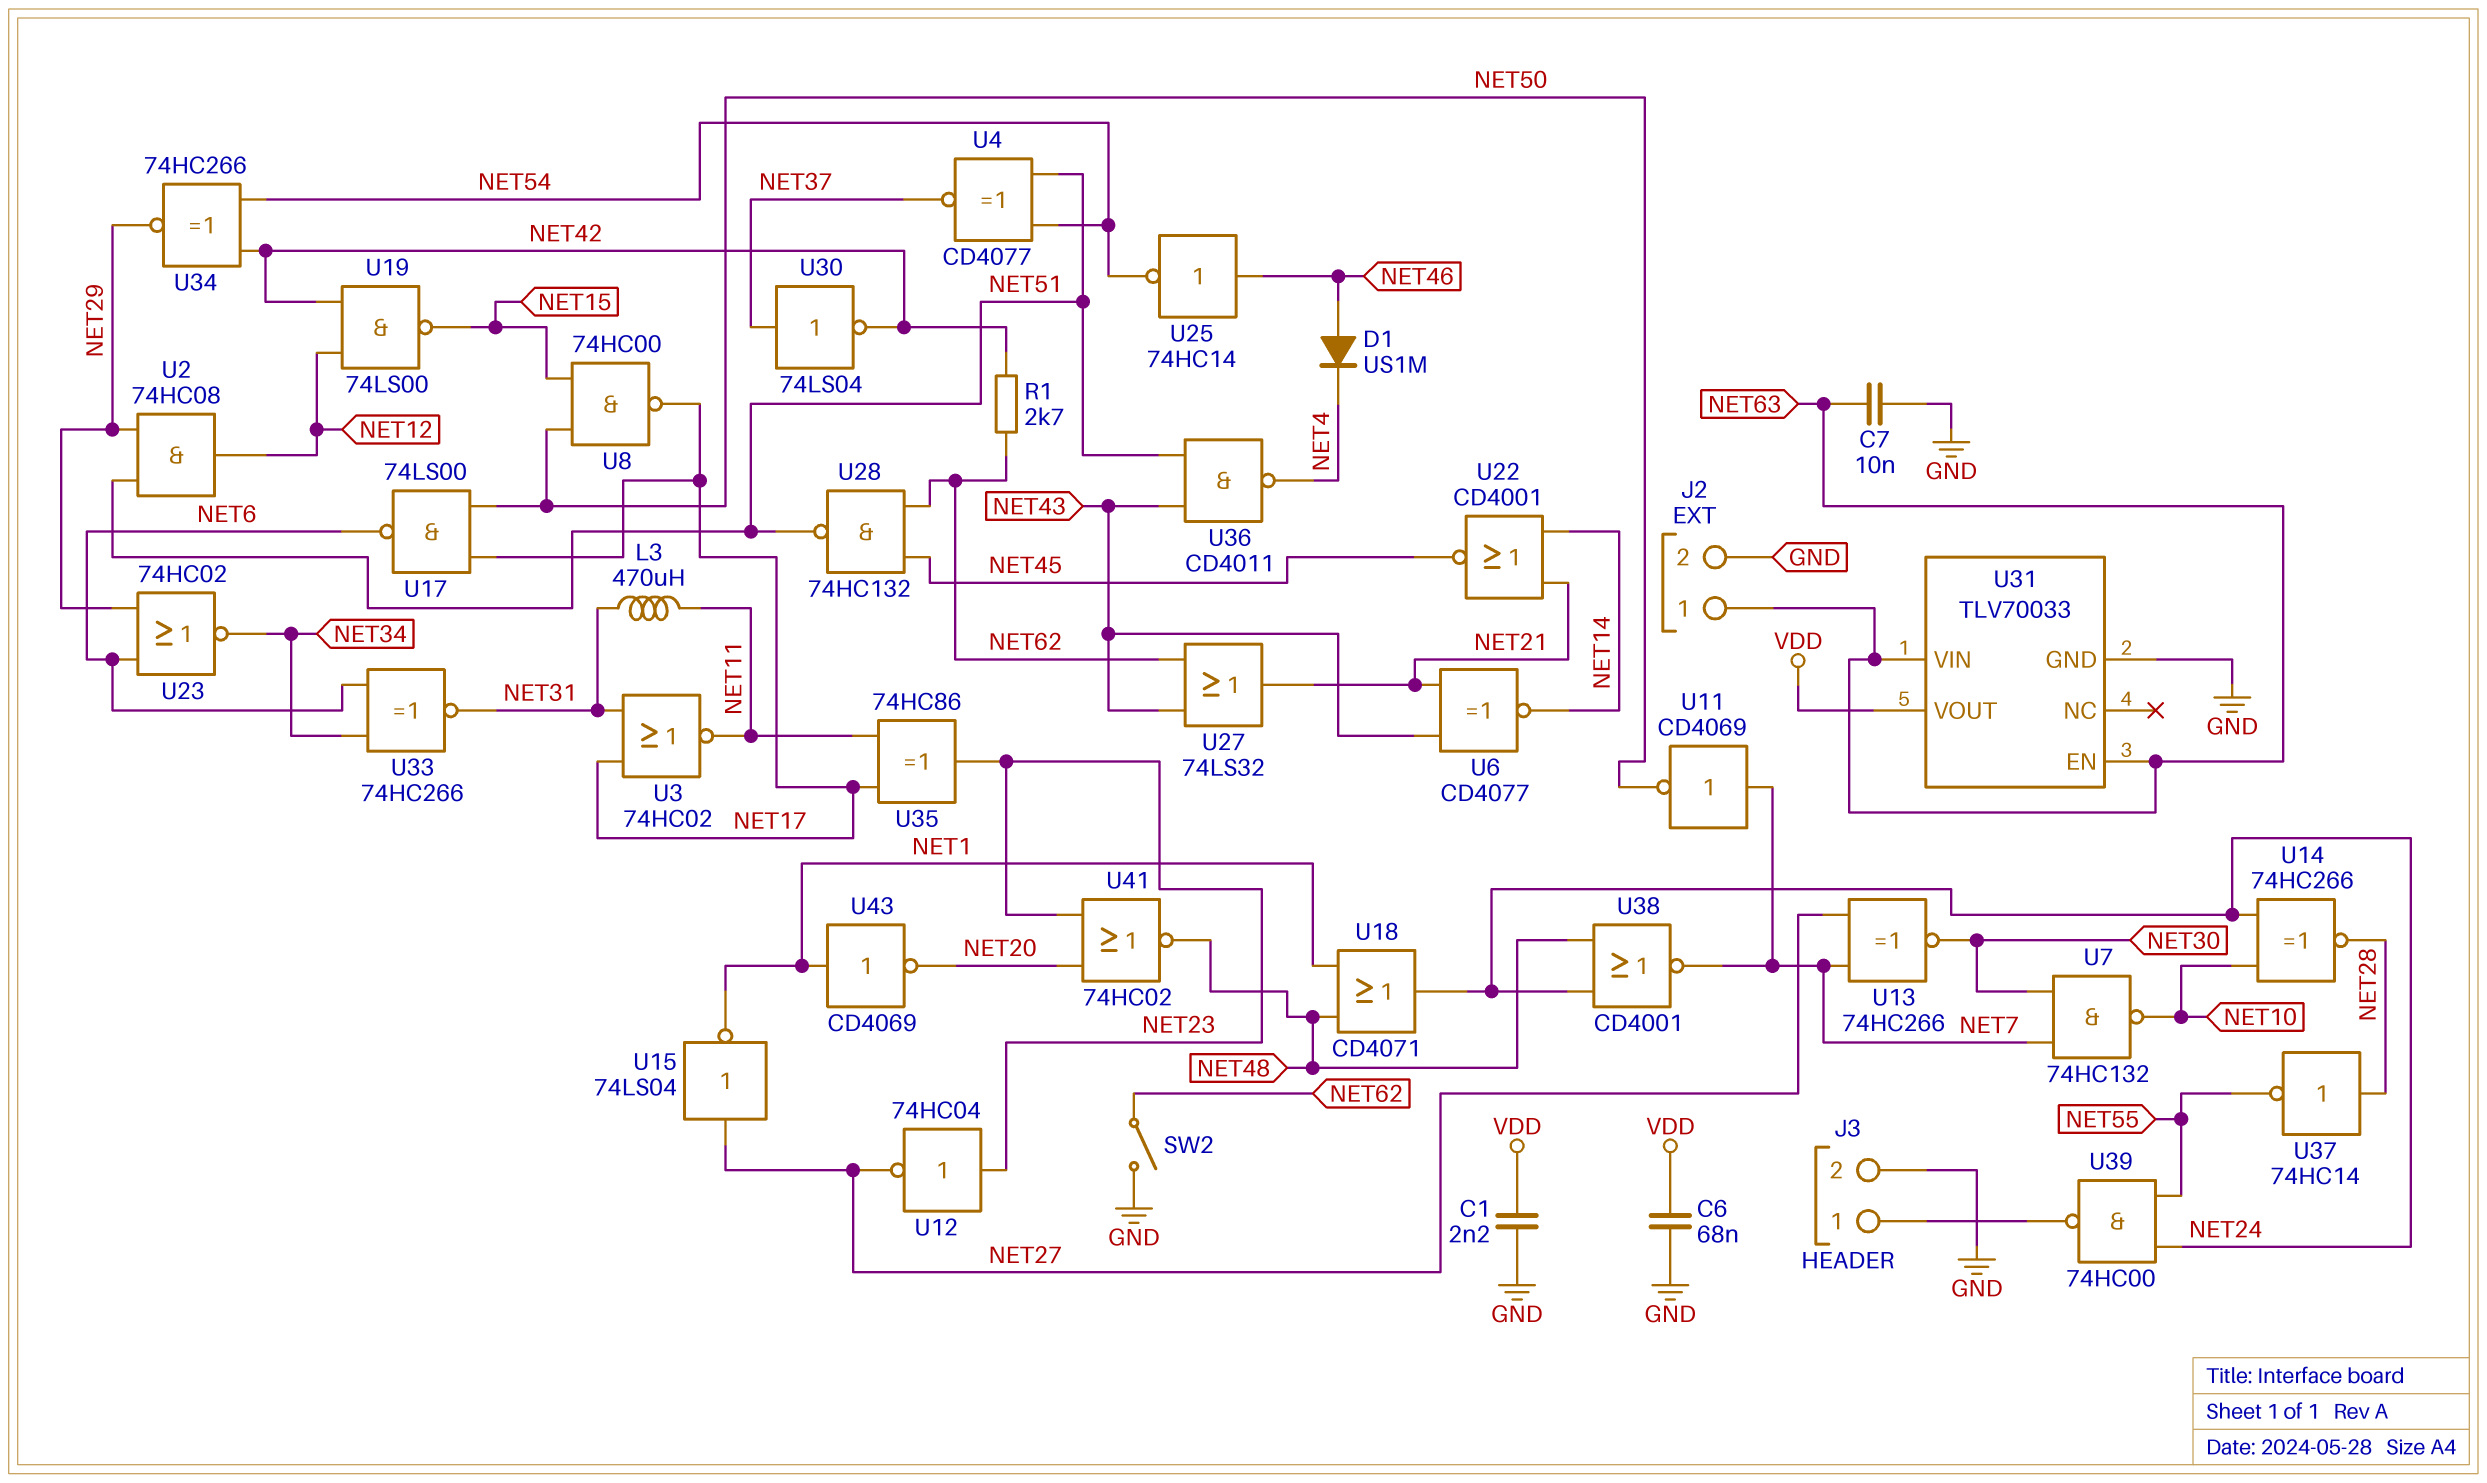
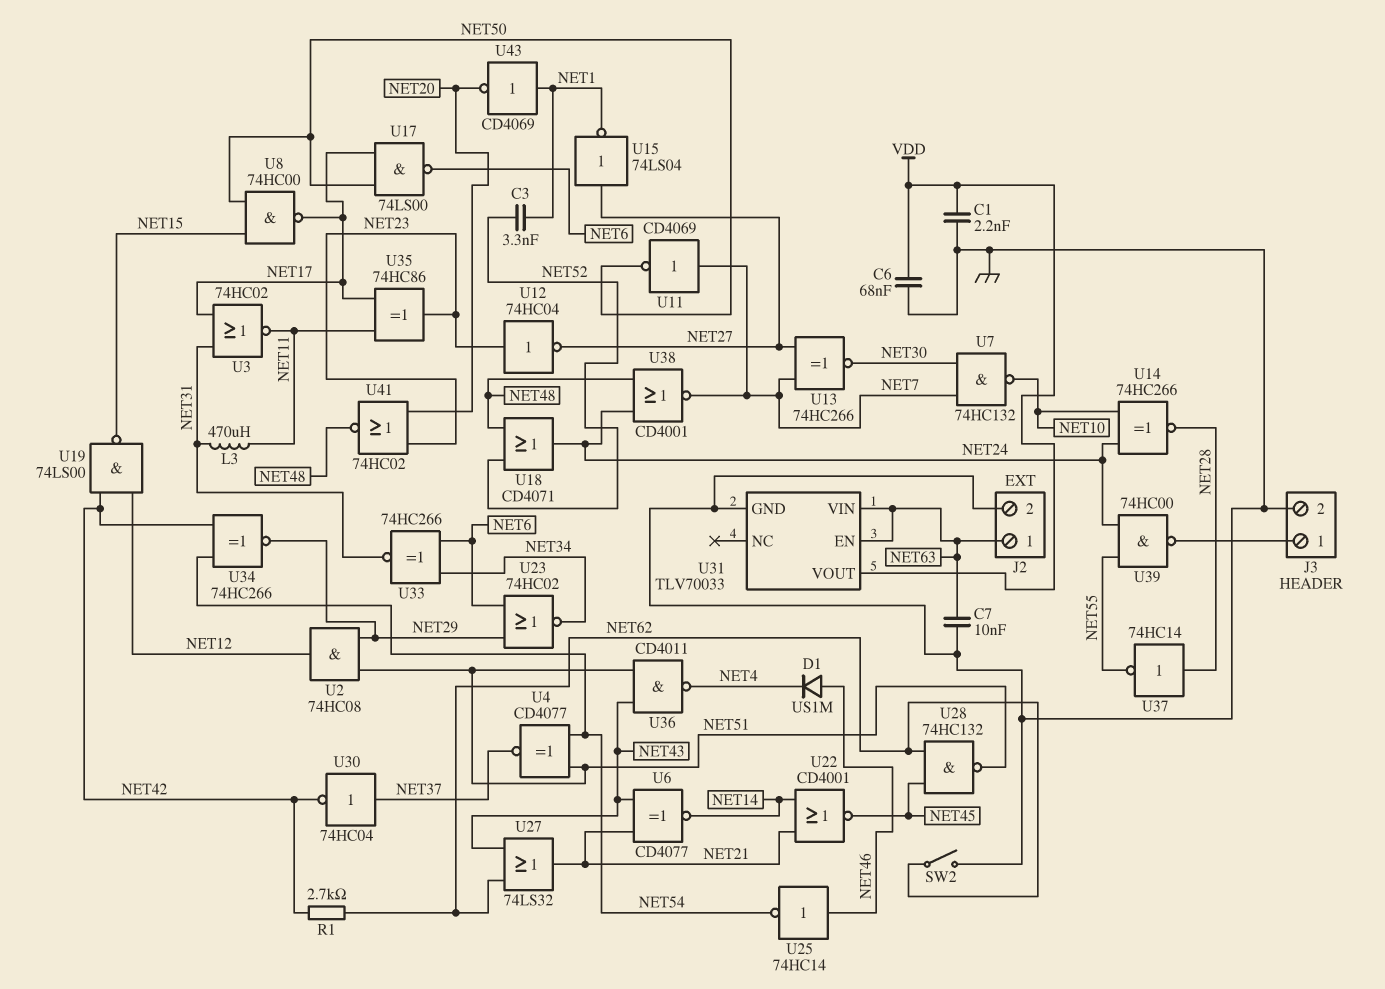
C3: none -> 3.3nF (NET1, NET52)
U18: OR CD4071 (in NET1, in NET48, out NET24) -> OR CD4071 (in NET48, in NET52, out NET24)
U30: NOT 74LS04 (in NET37, out NET42) -> NOT 74HC04 (in NET37, out NET42)

